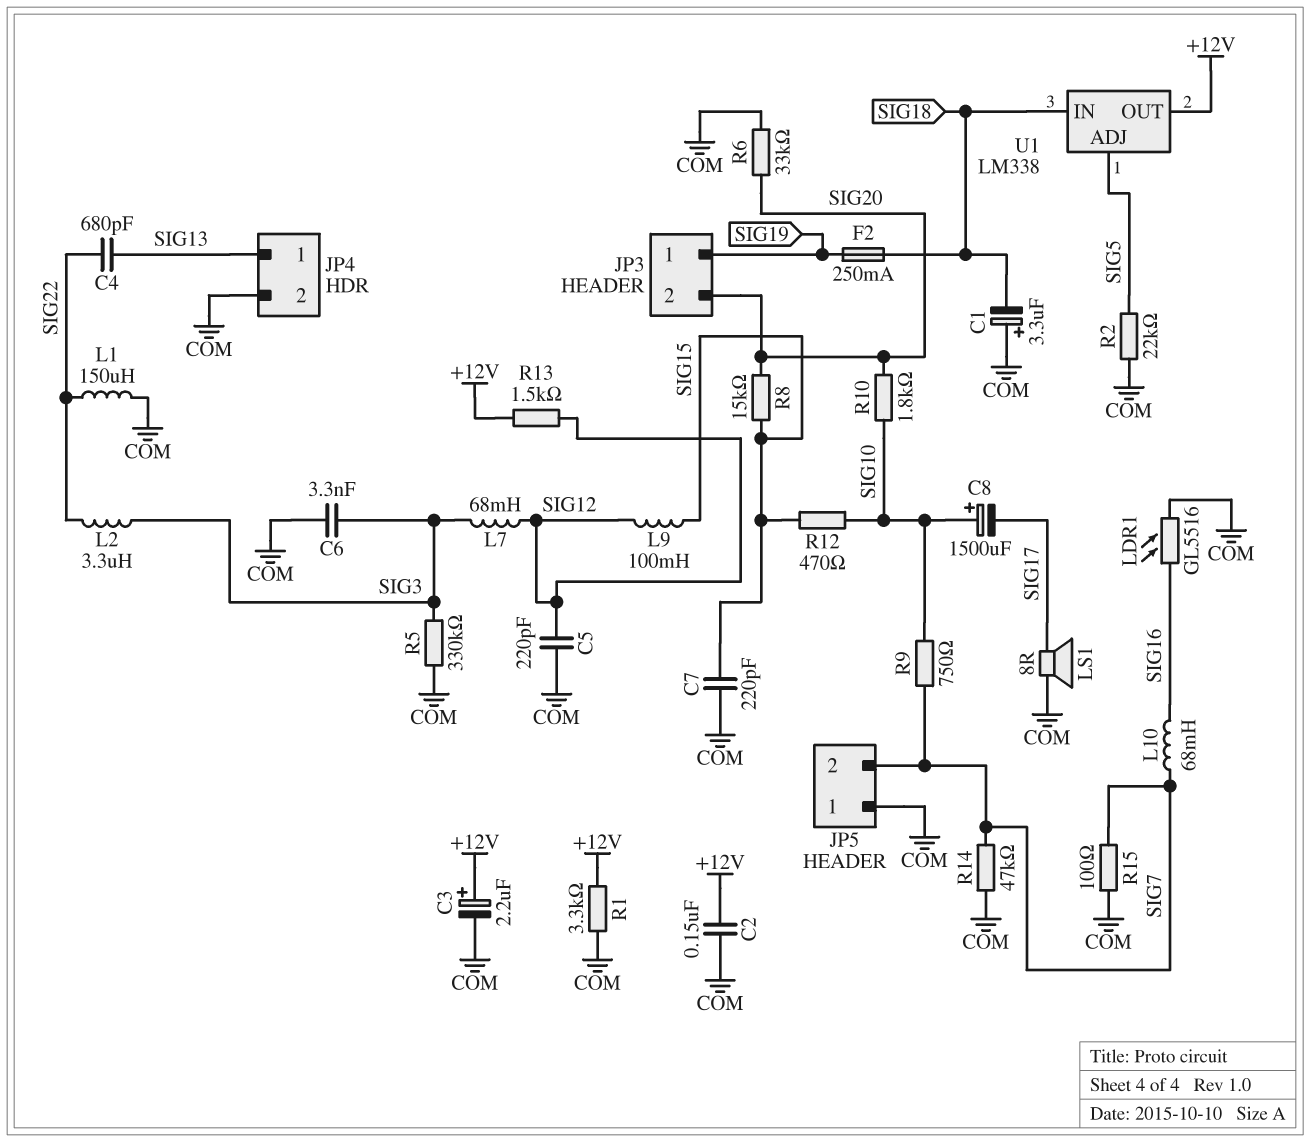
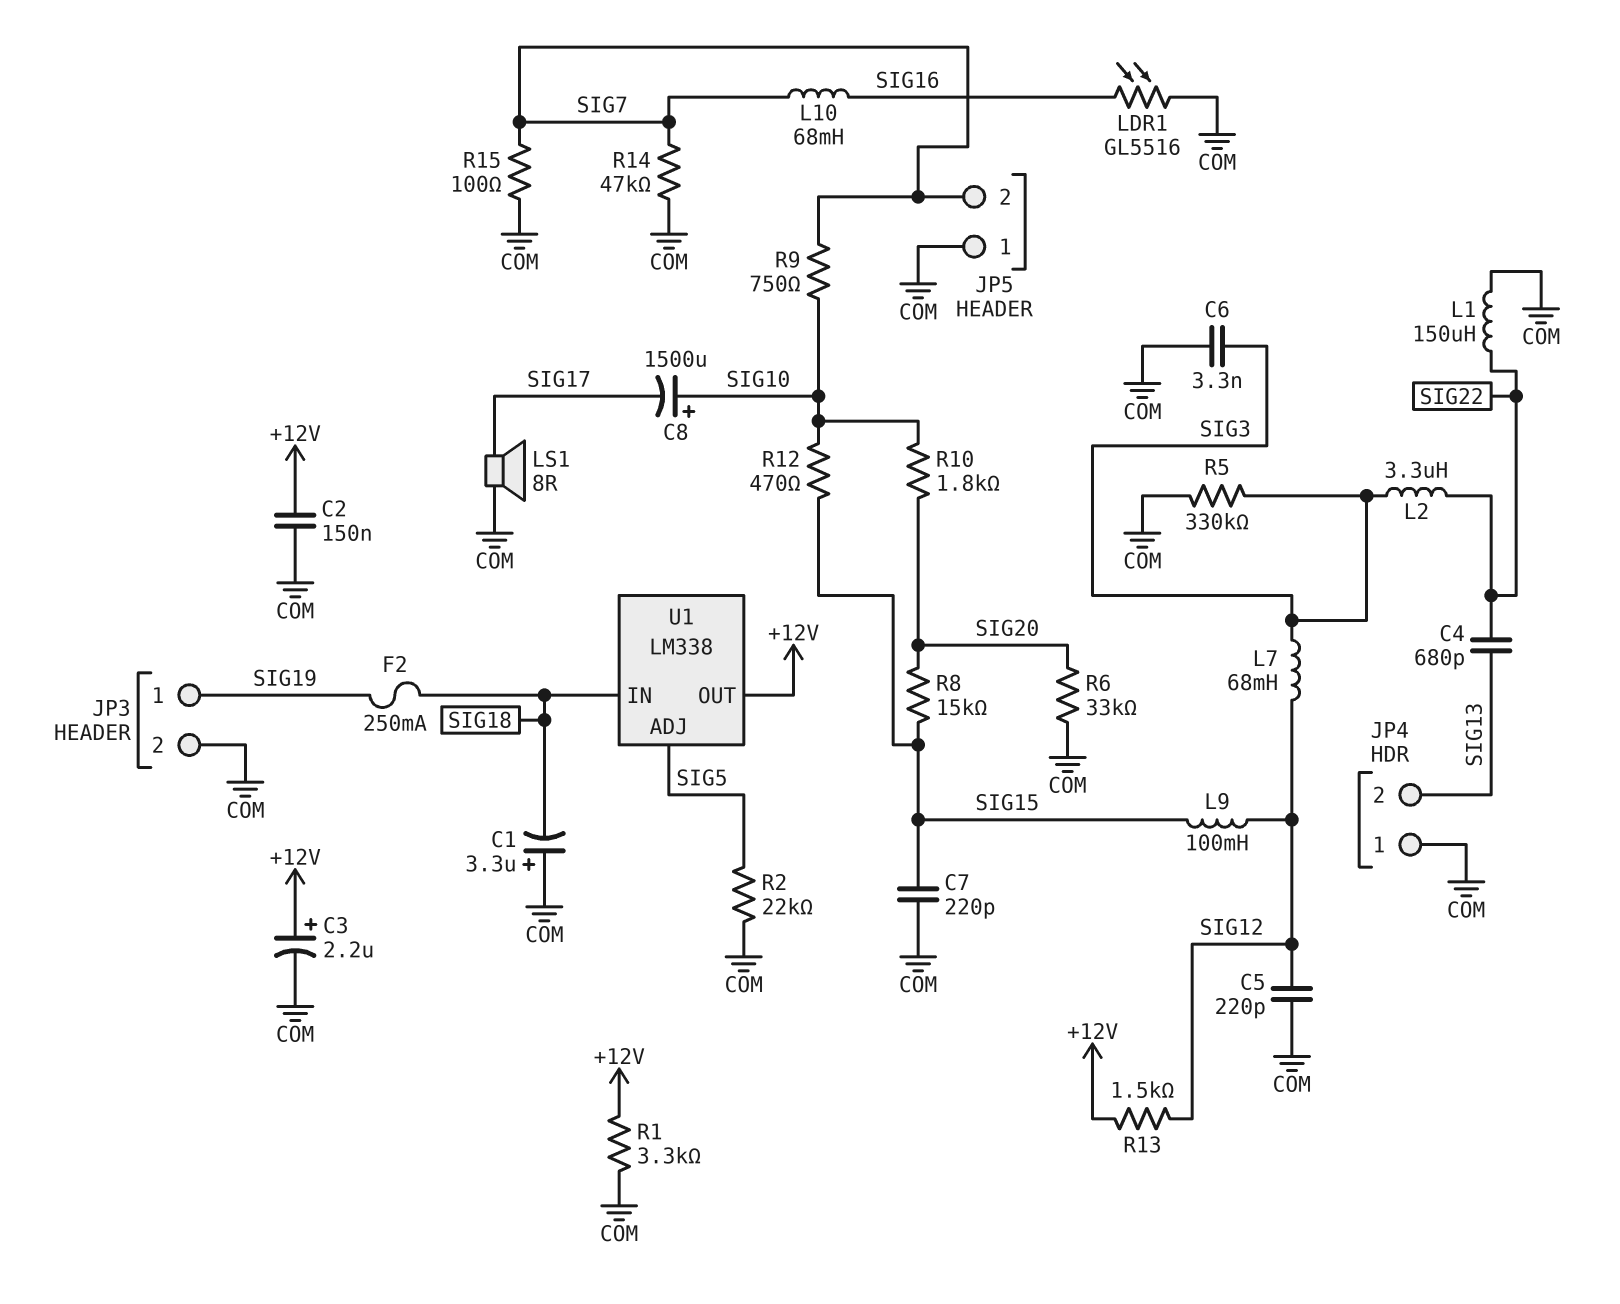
JP3 pin 2: SIG20 -> COM
JP4 pin 1: SIG13 -> COM
JP4 pin 2: COM -> SIG13

